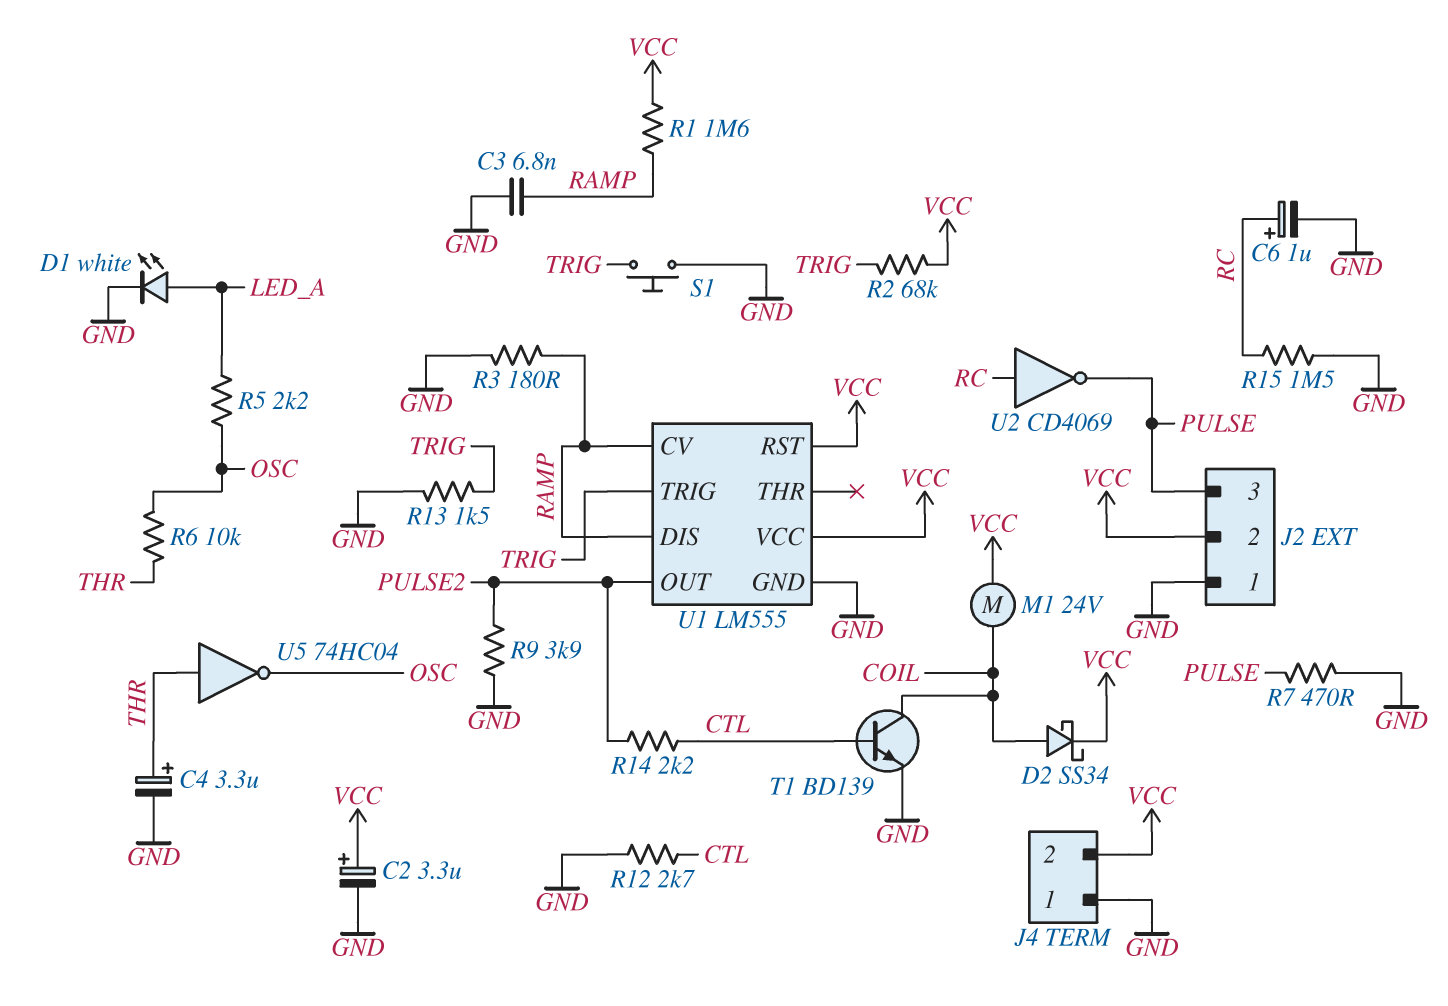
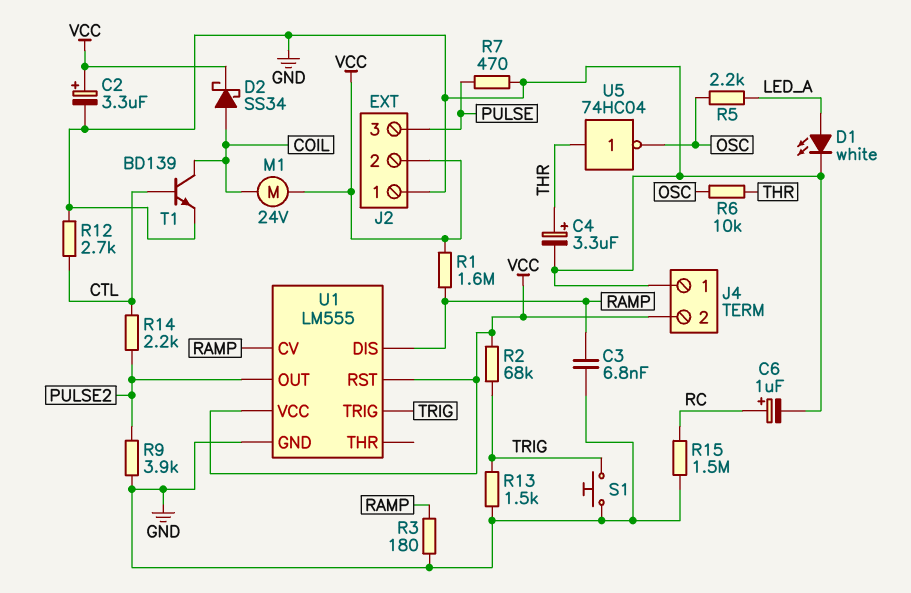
U2: NOT CD4069 (in RC, out PULSE) -> none

